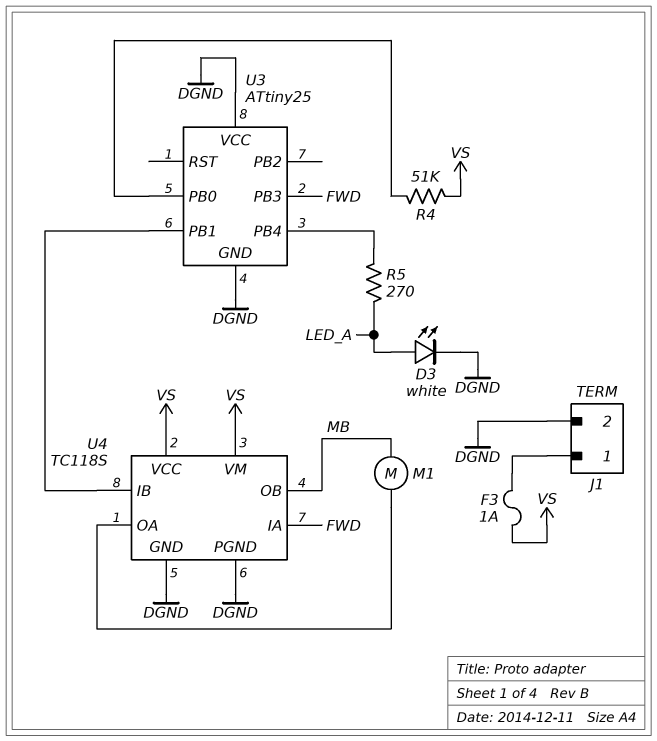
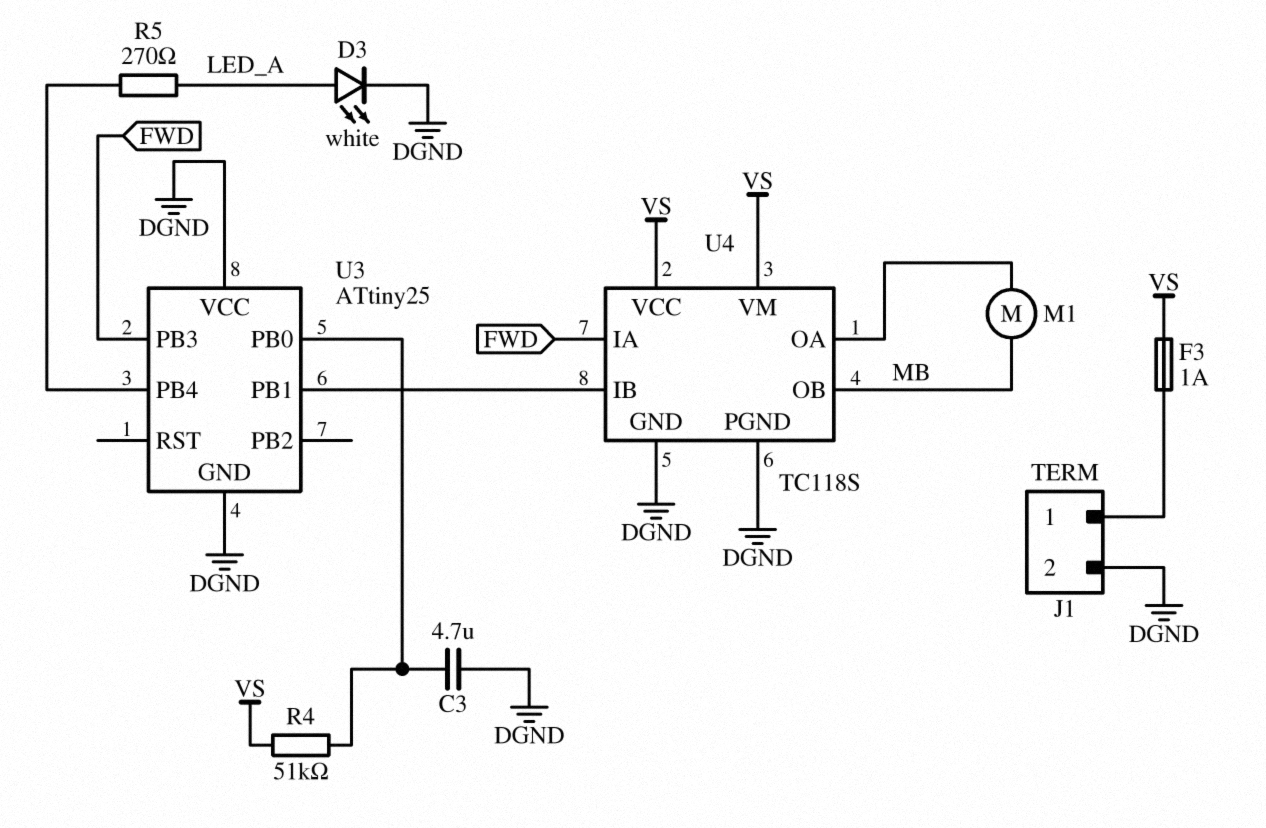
C3: none -> 4.7uF (DGND, U3/PB0)

